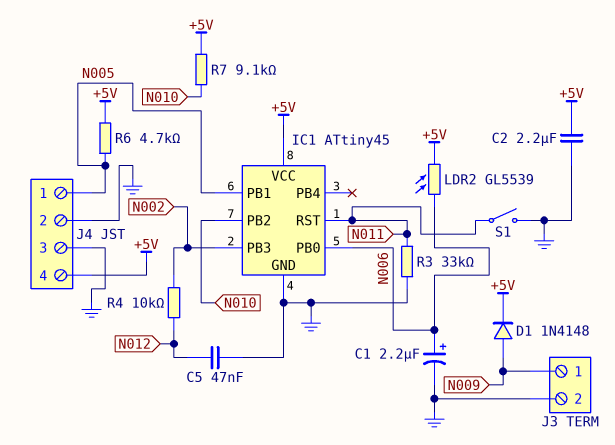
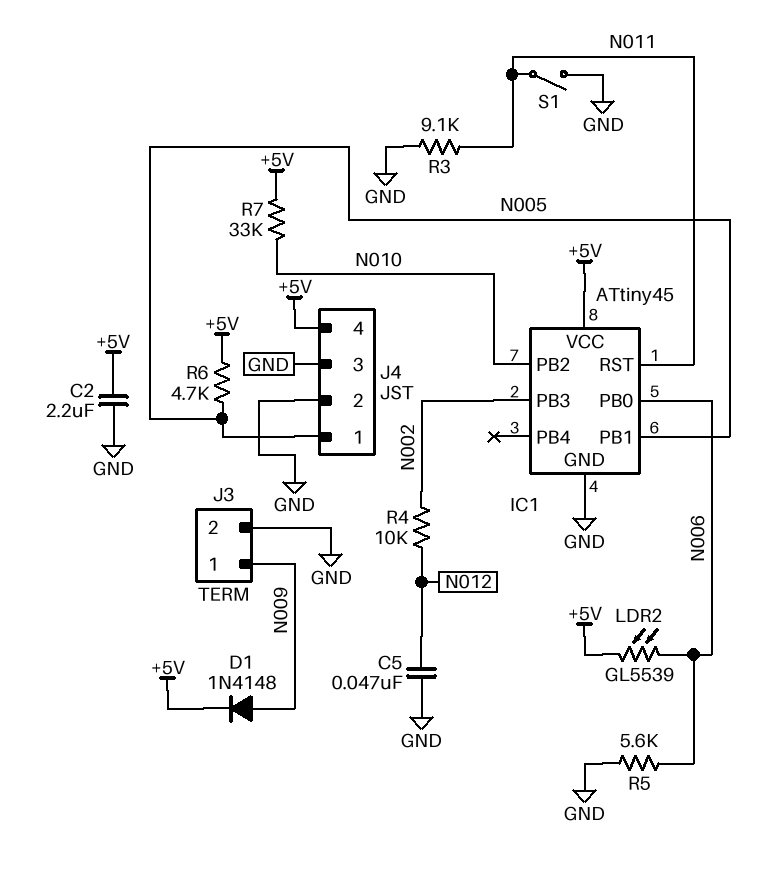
C1: 2.2uF (plus N006, minus GND) -> none
R3: 33k (GND, N011) -> 9.1k (GND, N011)
R5: none -> 5.6k (GND, N006)
R7: 9.1k (+5V, N010) -> 33k (+5V, N010)

